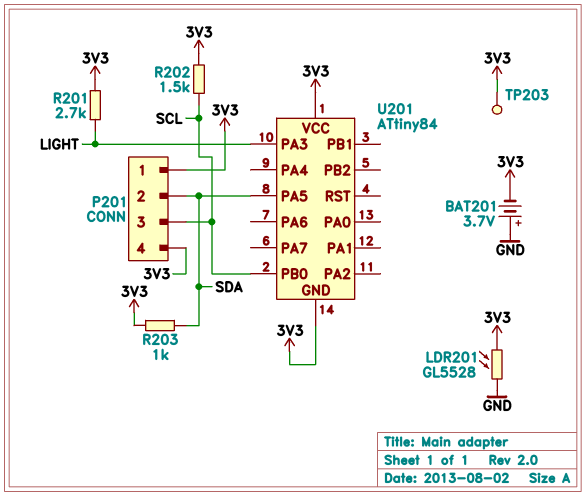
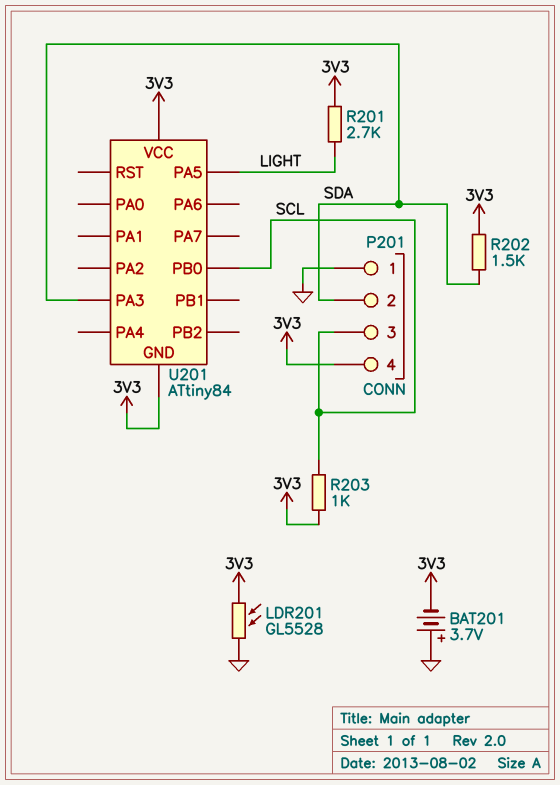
P201 pin 1: 3V3 -> GND
R202: 1.5k (3V3, SCL) -> 1.5k (3V3, SDA)
R203: 1k (3V3, SDA) -> 1k (3V3, SCL)
TP203: test point (3V3) -> none
U201 pin PA3: LIGHT -> SDA
U201 pin PA5: SDA -> LIGHT

